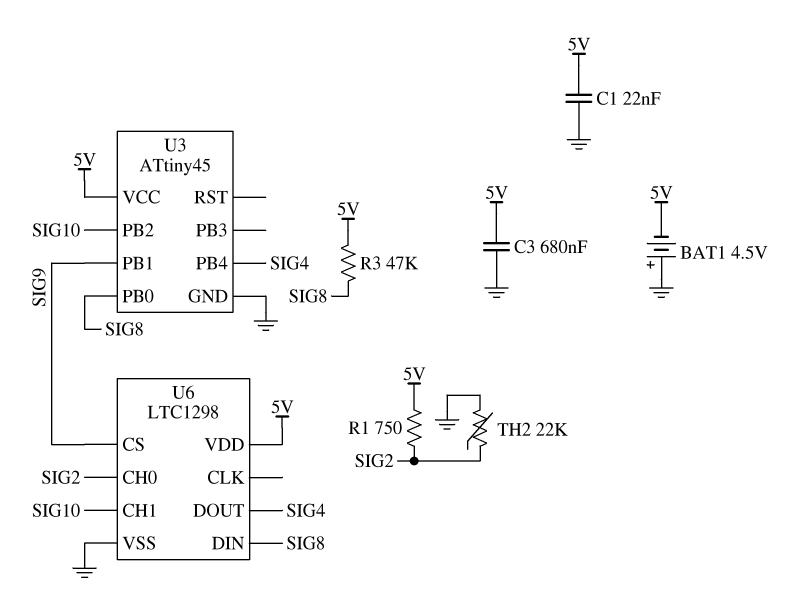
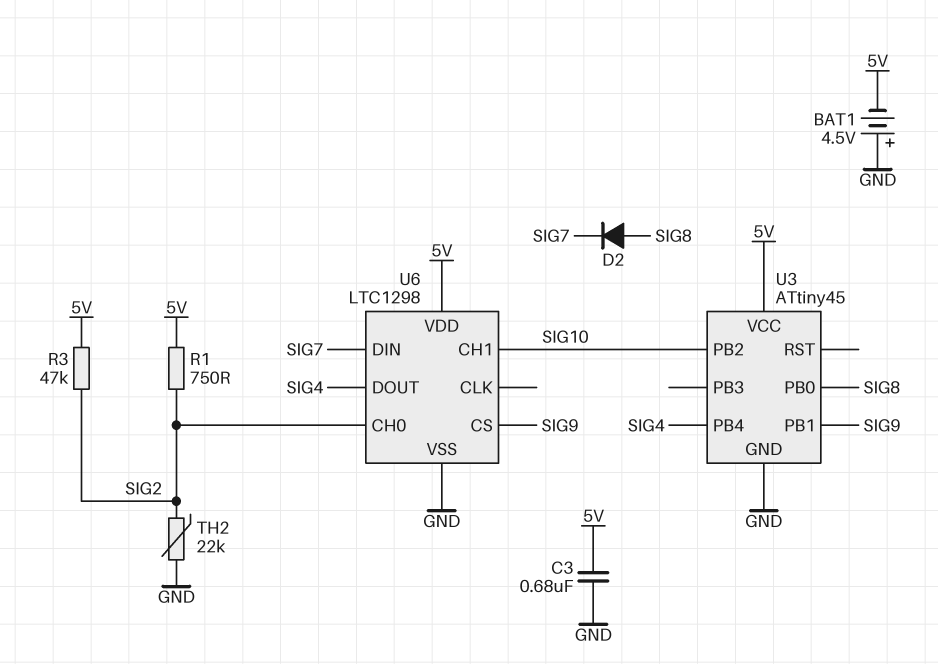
C1: 22nF (5V, GND) -> none
D2: none -> diode (A SIG8, K SIG7)
R3: 47k (5V, SIG8) -> 47k (5V, SIG2)
U6 pin DIN: SIG8 -> SIG7

